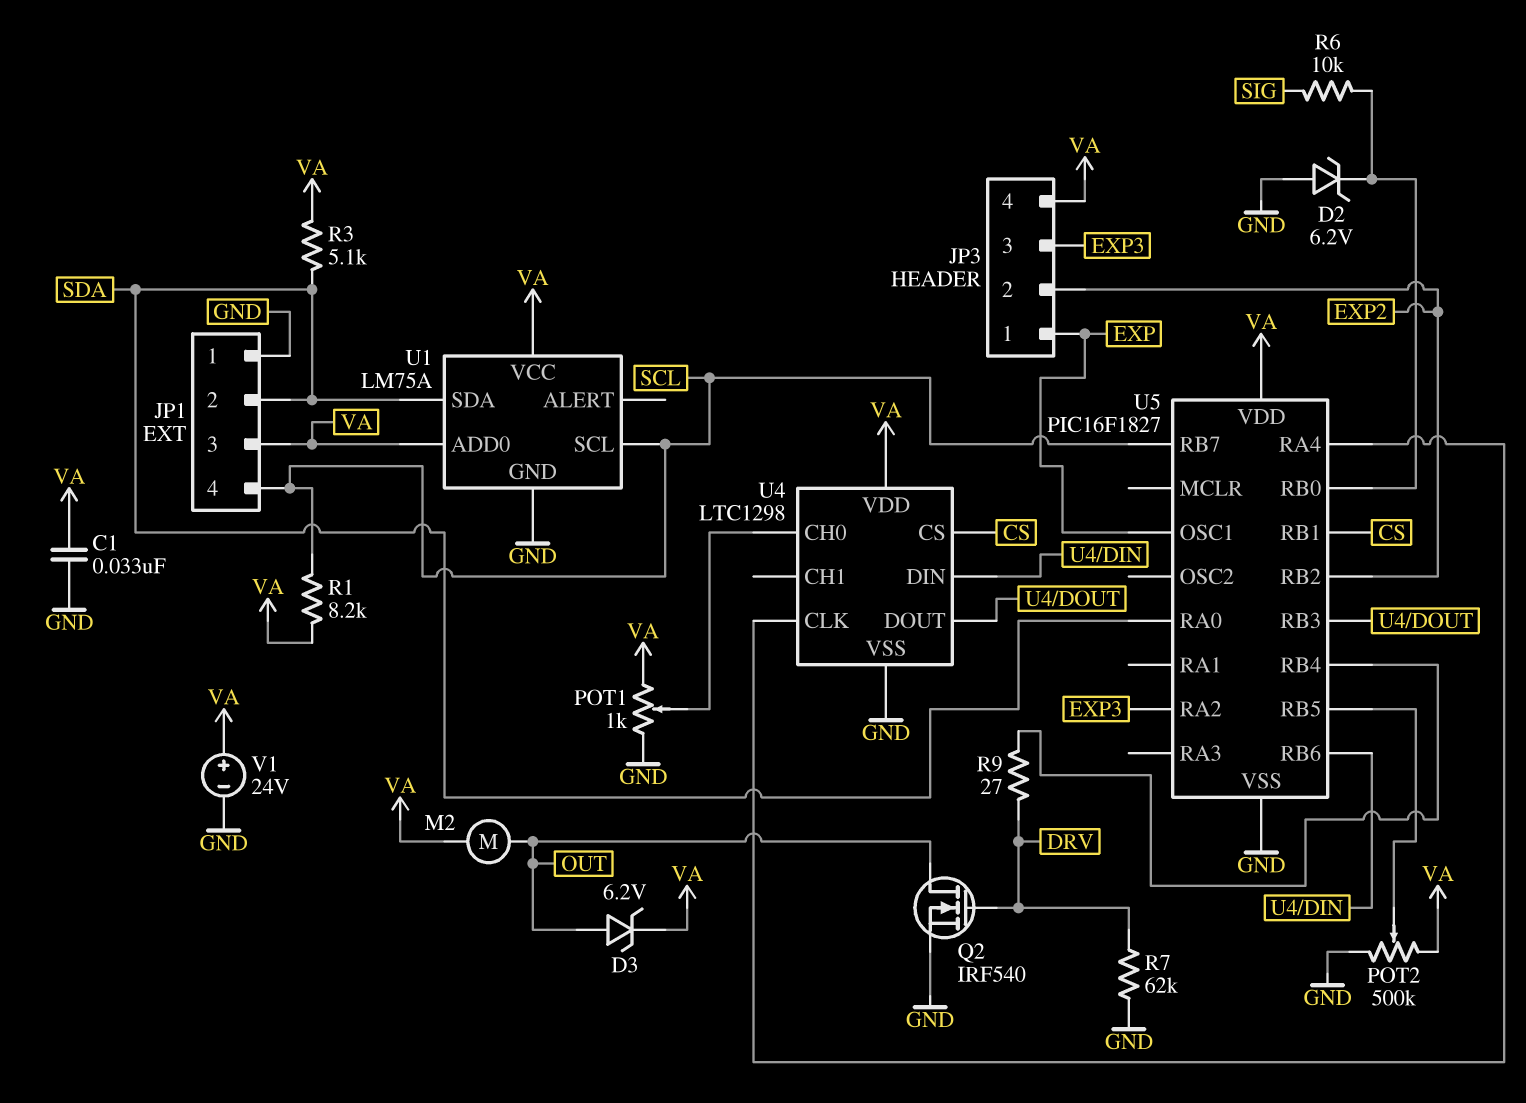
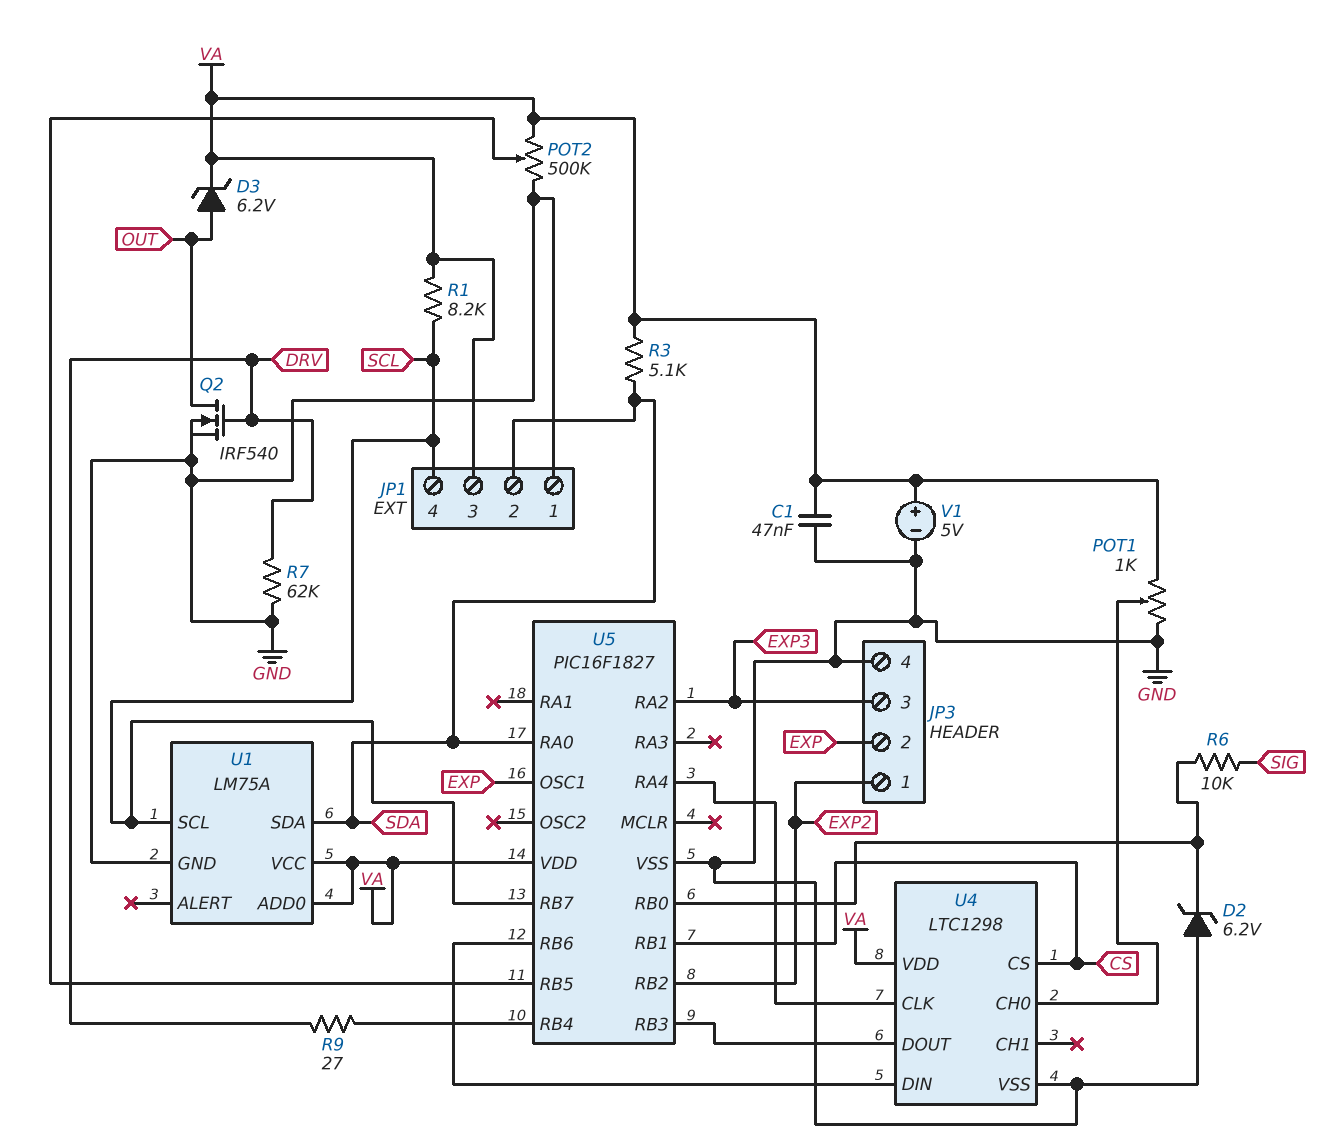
C1: 33nF (GND, VA) -> 47nF (GND, VA)
JP3 pin 1: EXP -> EXP2
JP3 pin 2: EXP2 -> EXP
JP3 pin 4: VA -> GND
M2: motor (OUT, VA) -> none
V1: 24V (plus VA, minus GND) -> 5V (plus VA, minus GND)

